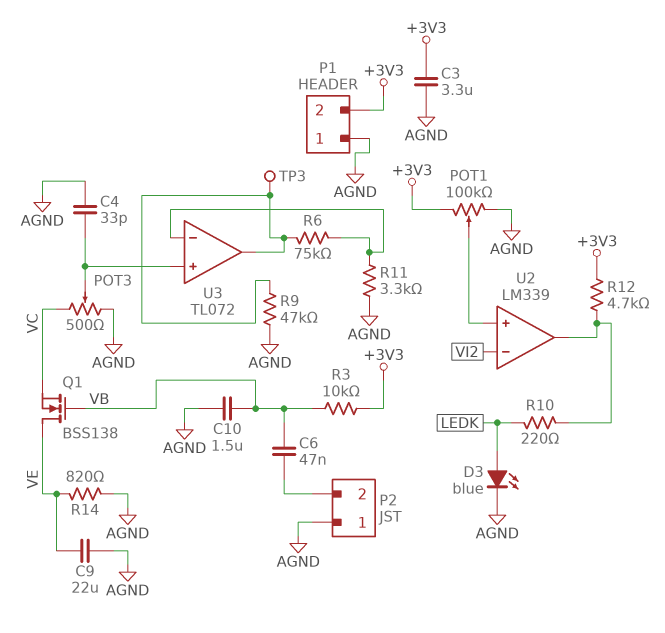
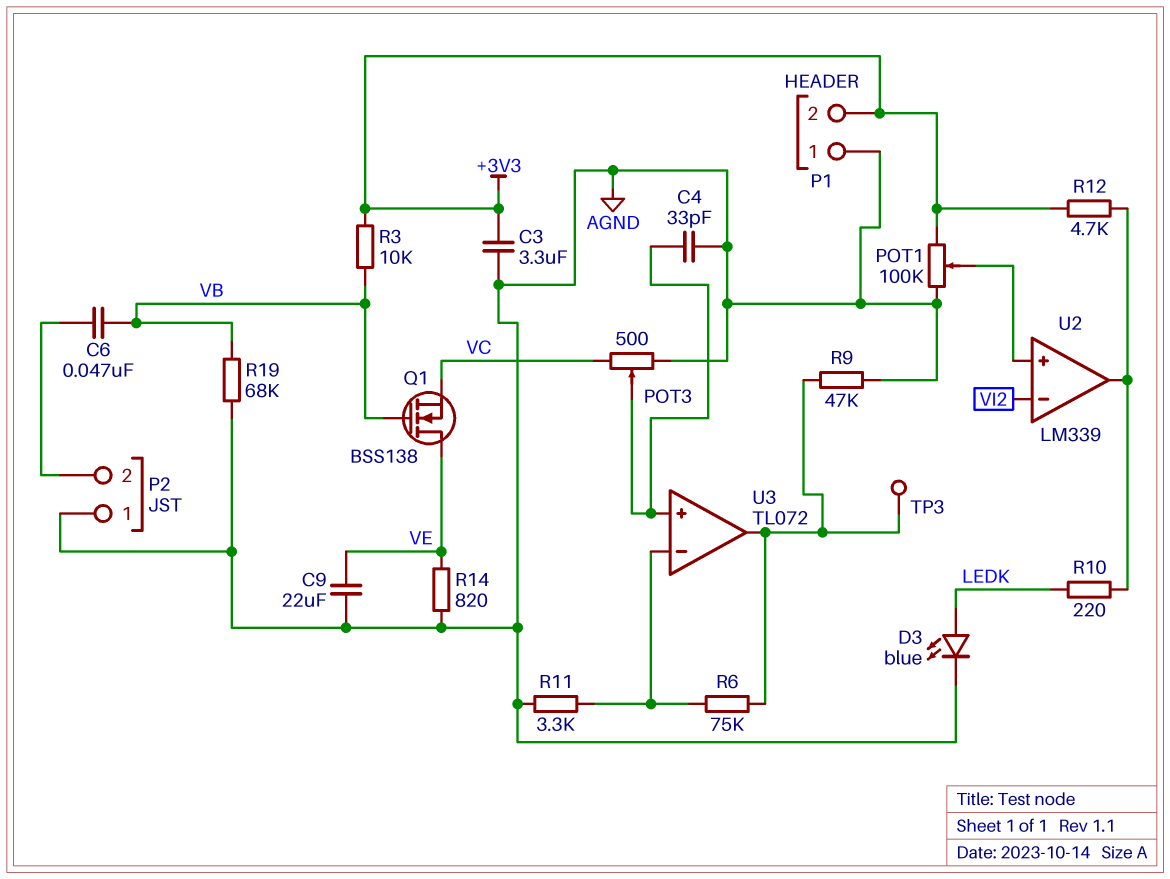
C10: 1.5uF (AGND, VB) -> none
R19: none -> 68k (AGND, VB)

